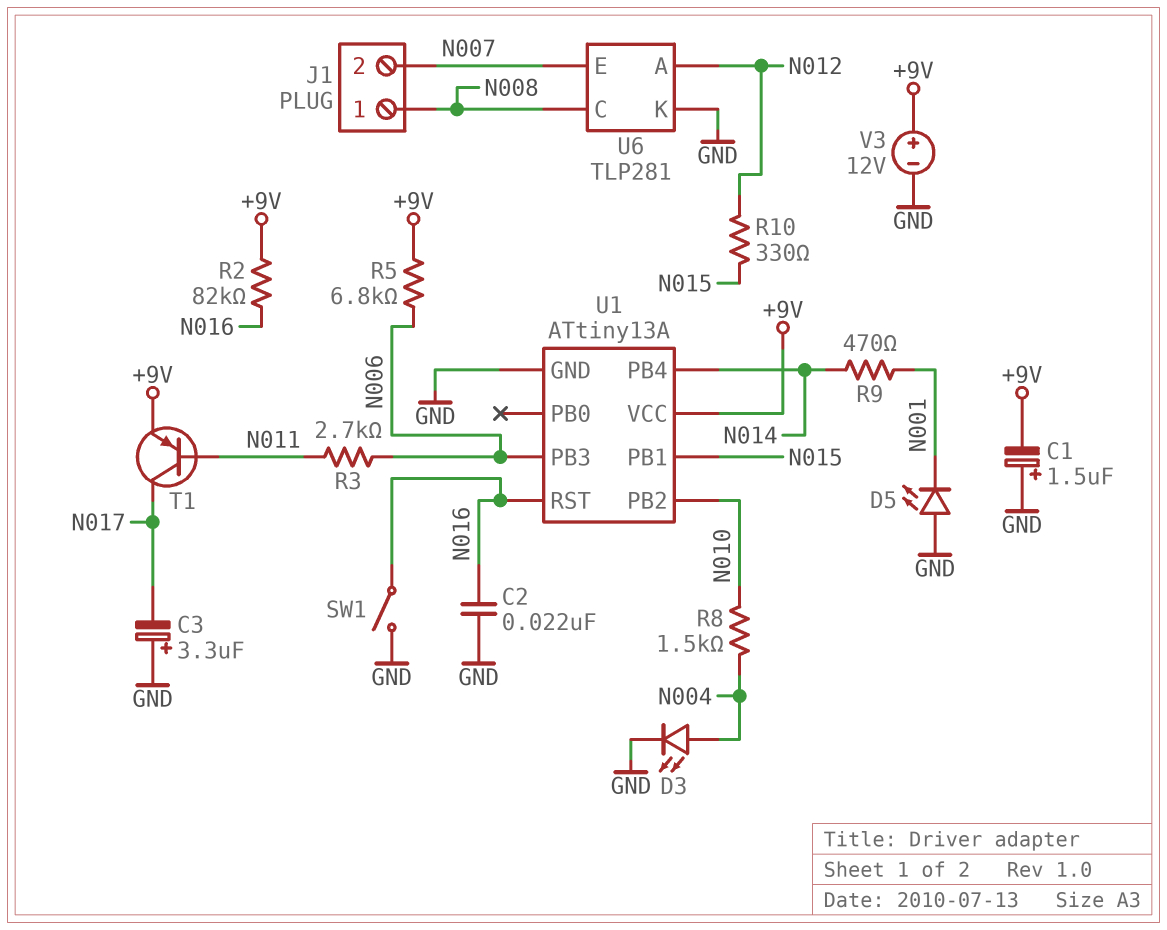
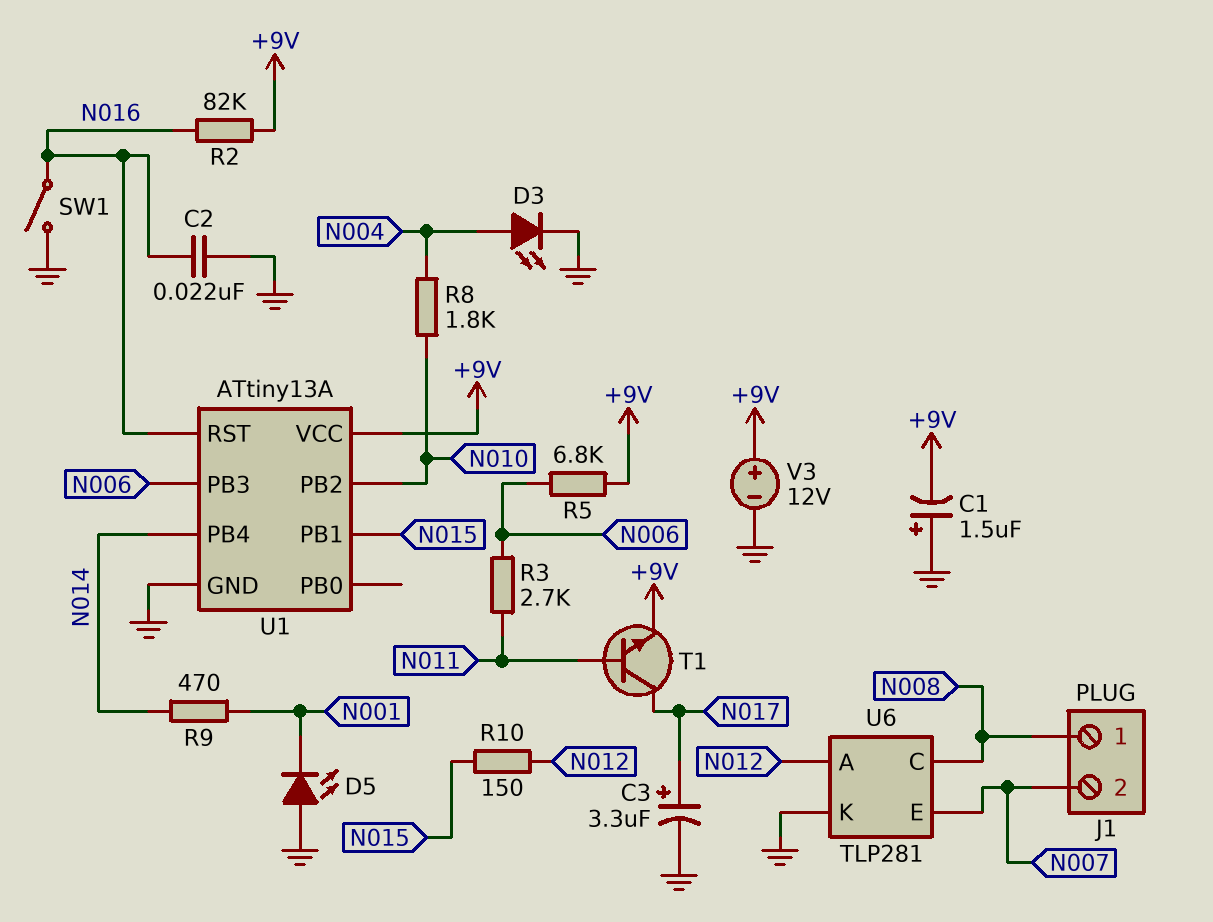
C3: 3.3uF (plus GND, minus N017) -> 3.3uF (plus N017, minus GND)
R8: 1.5k (N004, N010) -> 1.8k (N004, N010)
R10: 330 (N012, N015) -> 150 (N012, N015)
T1: PNP (B N011, C N017, E +9V) -> NPN (B N011, C N017, E +9V)

